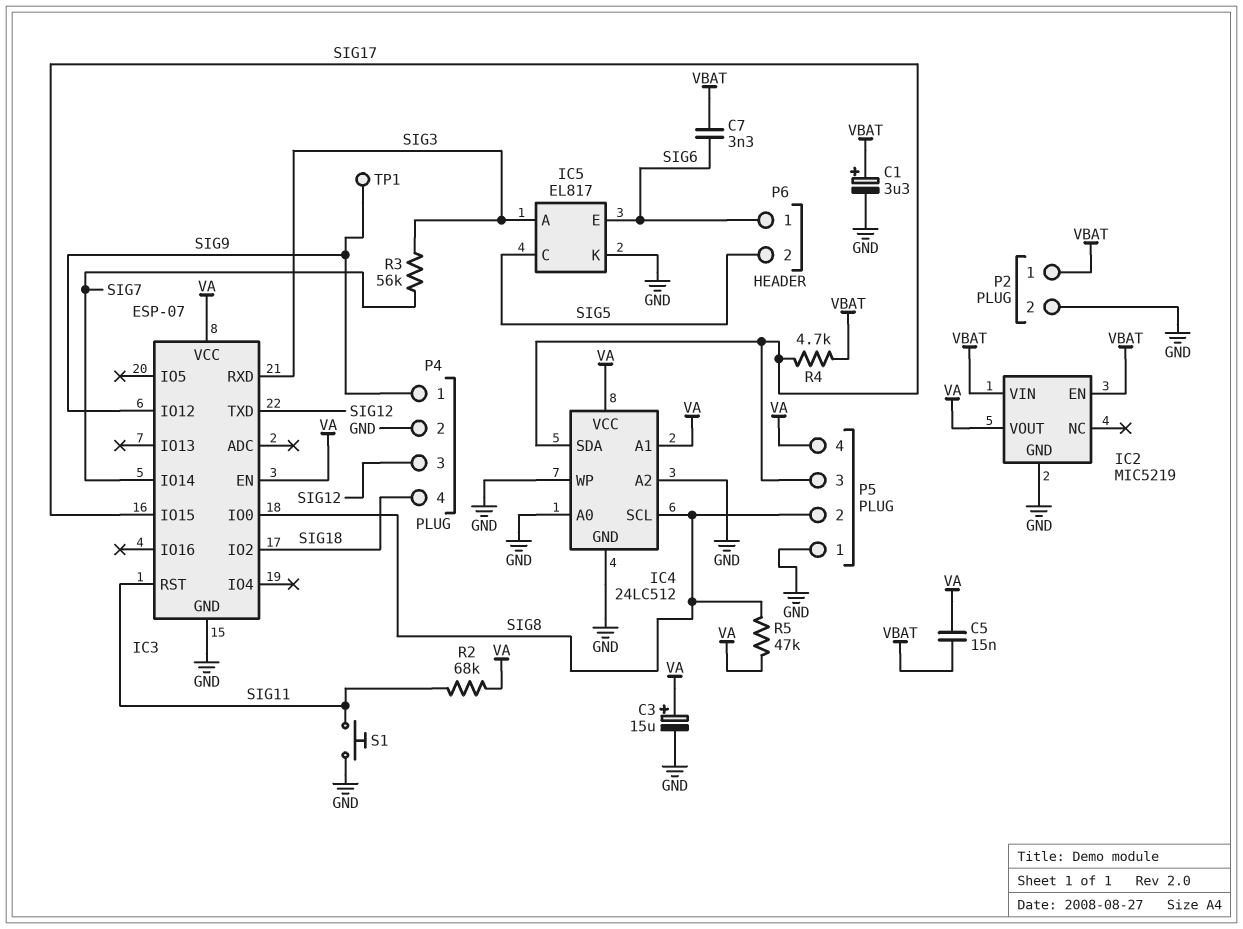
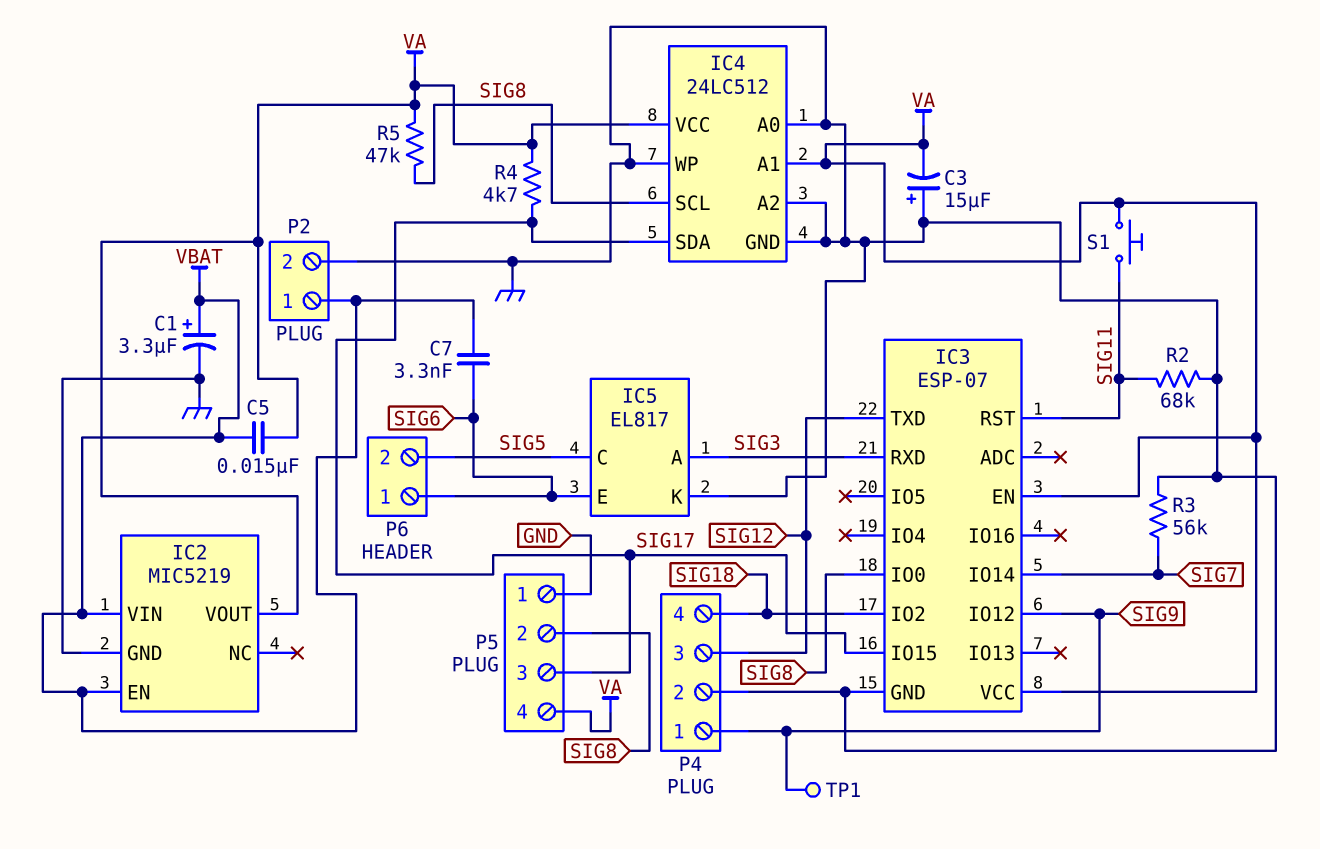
C3: 15uF (plus VA, minus GND) -> 15uF (plus GND, minus VA)
R2: 68k (SIG11, VA) -> 68k (GND, SIG11)
R3: 56k (SIG3, SIG7) -> 56k (GND, SIG7)
R4: 4.7k (SIG17, VBAT) -> 4.7k (SIG17, VA)
S1: button (GND, SIG11) -> button (SIG11, VA)

